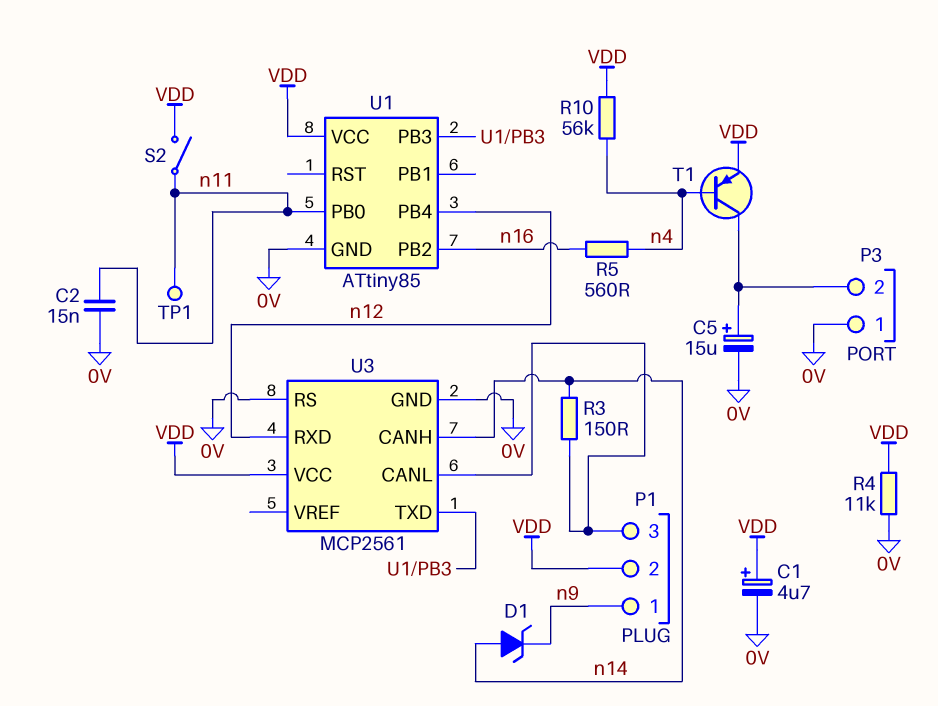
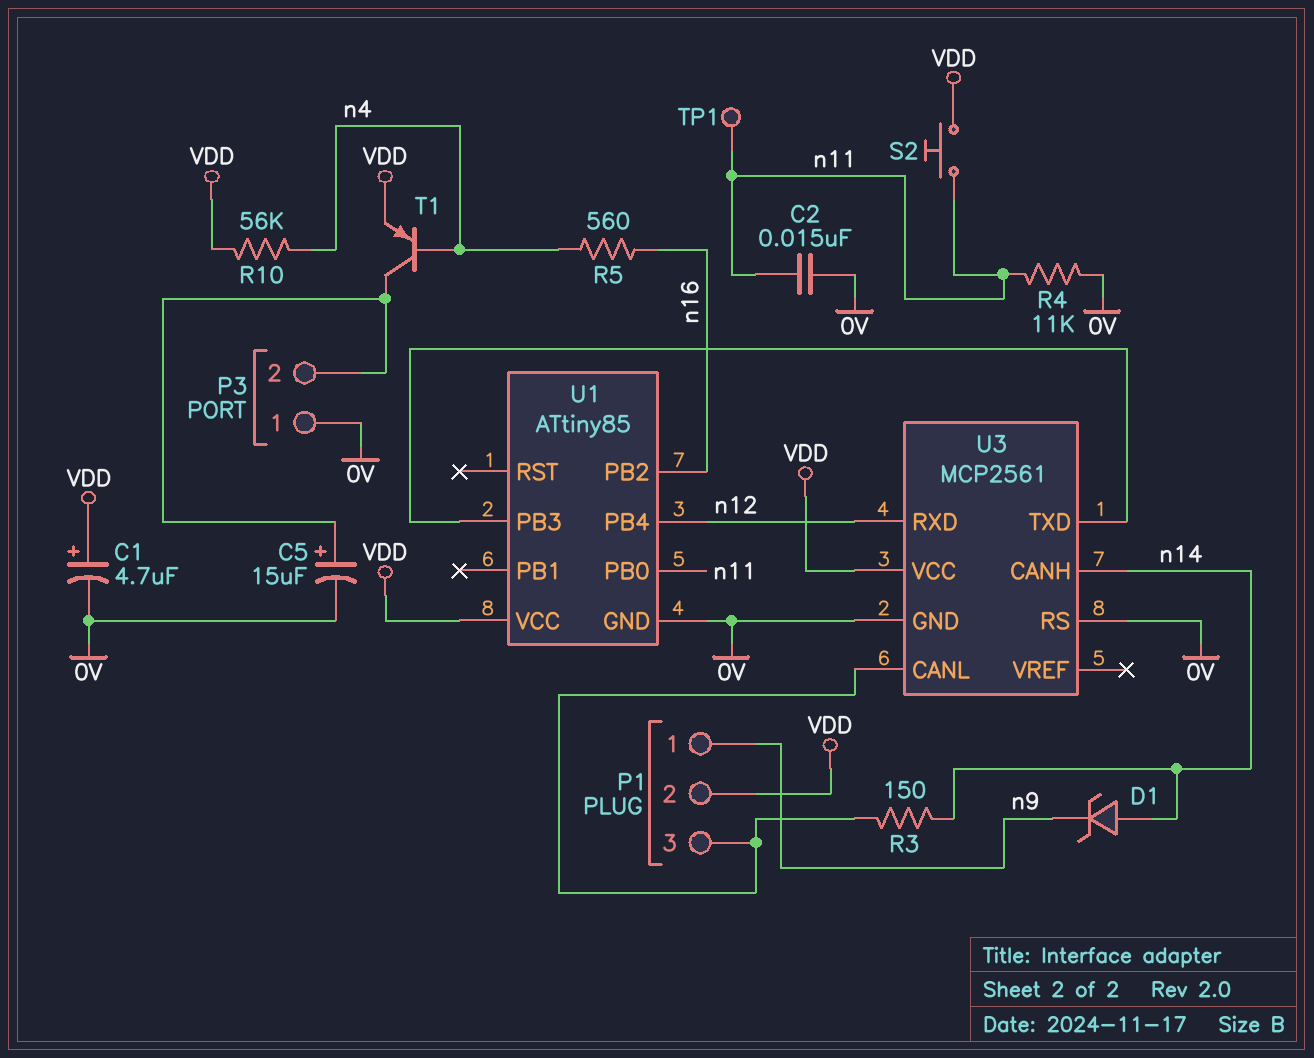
R4: 11k (0V, VDD) -> 11k (0V, n11)
S2: switch (VDD, n11) -> button (VDD, n11)

